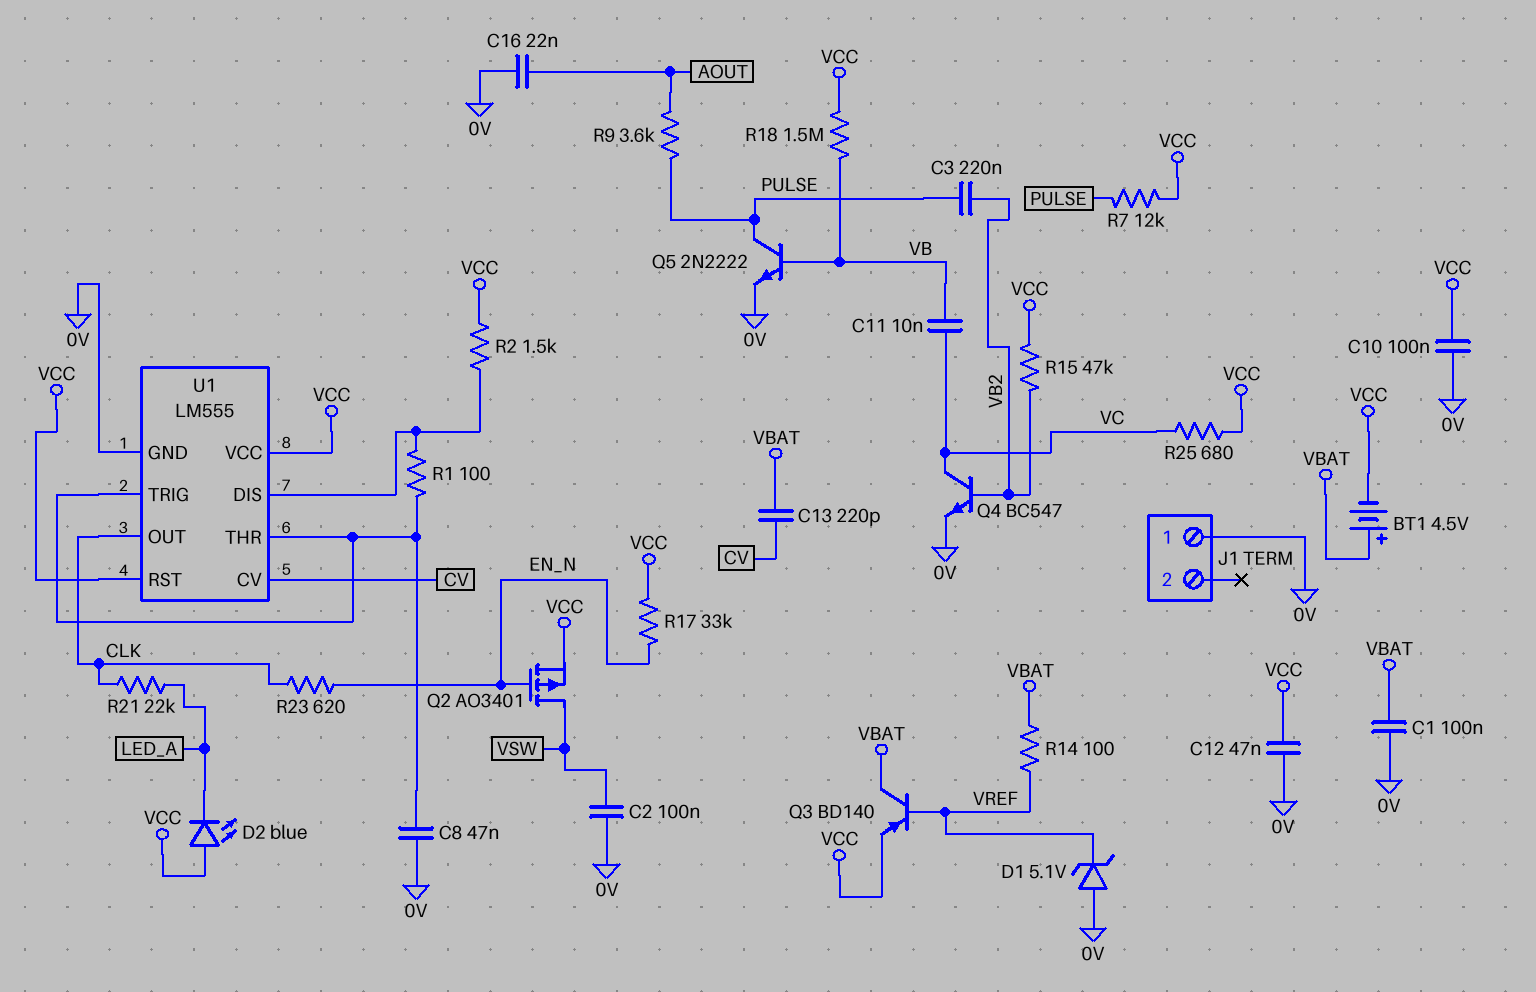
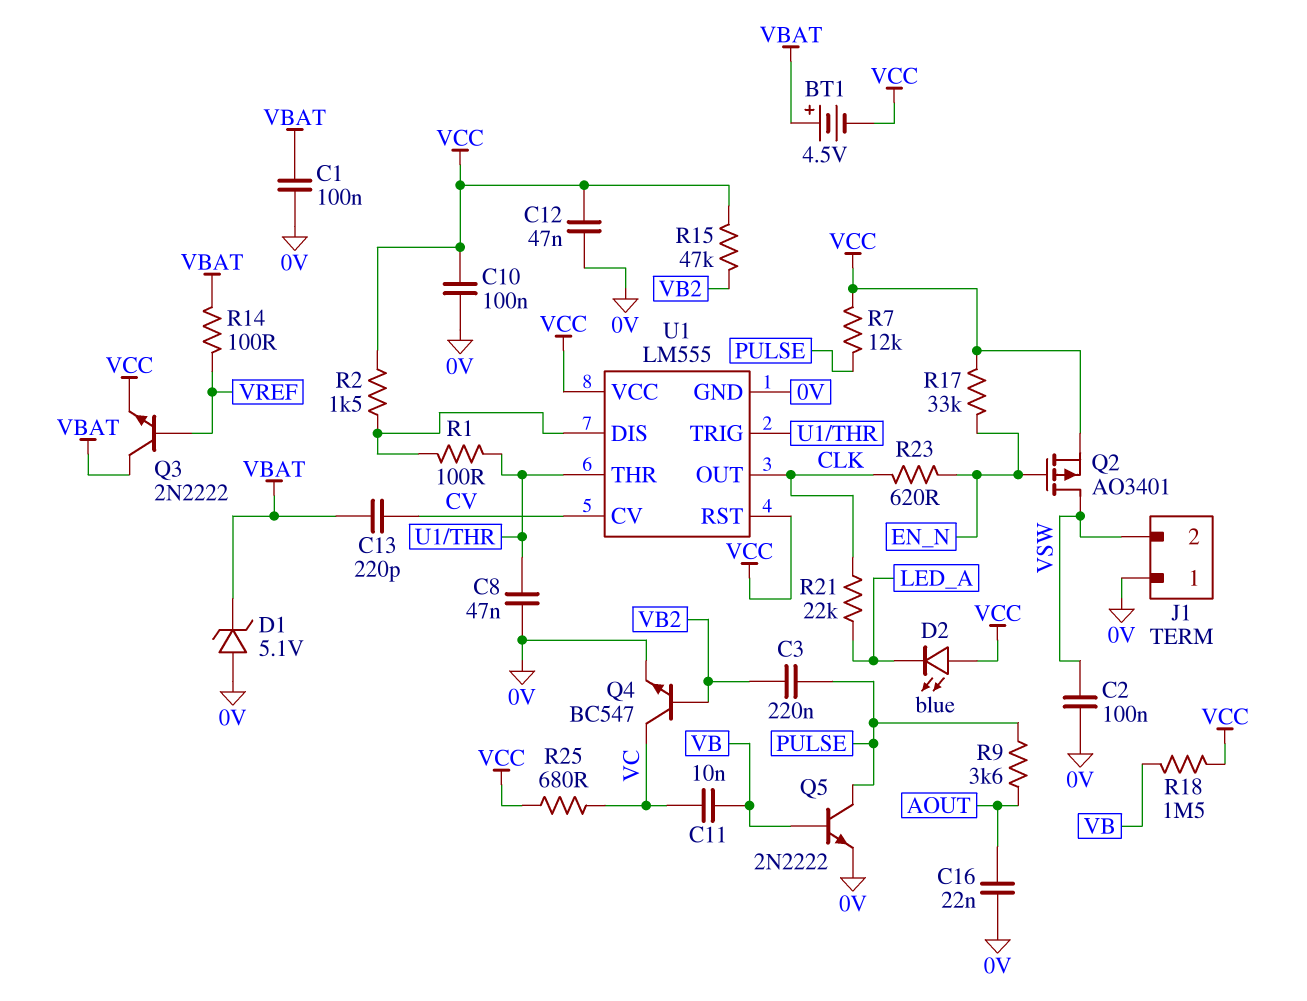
D1: zener 5.1V (A 0V, K VREF) -> zener 5.1V (A 0V, K VBAT)
J1 pin 2: none -> VSW
Q3: PNP BD140 (B VREF, C VBAT, E VCC) -> NPN 2N2222 (B VREF, C VBAT, E VCC)

